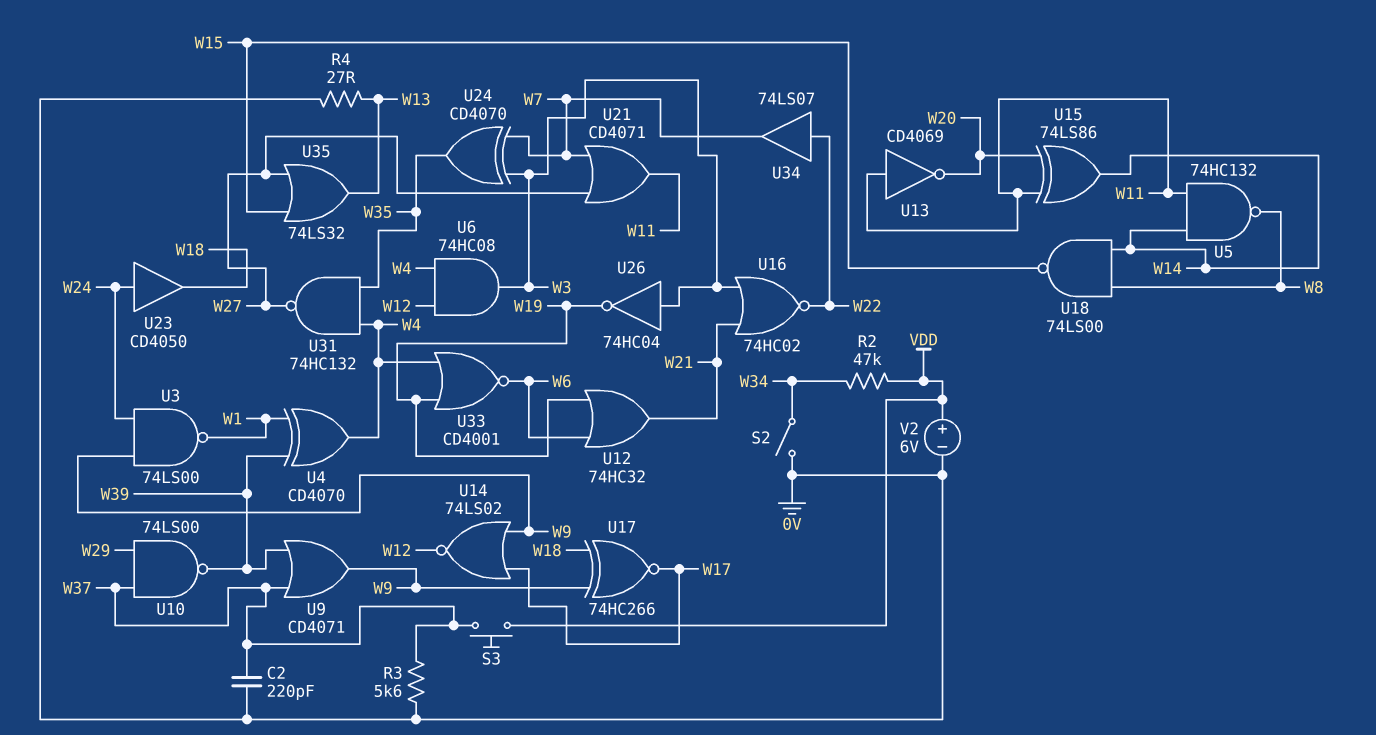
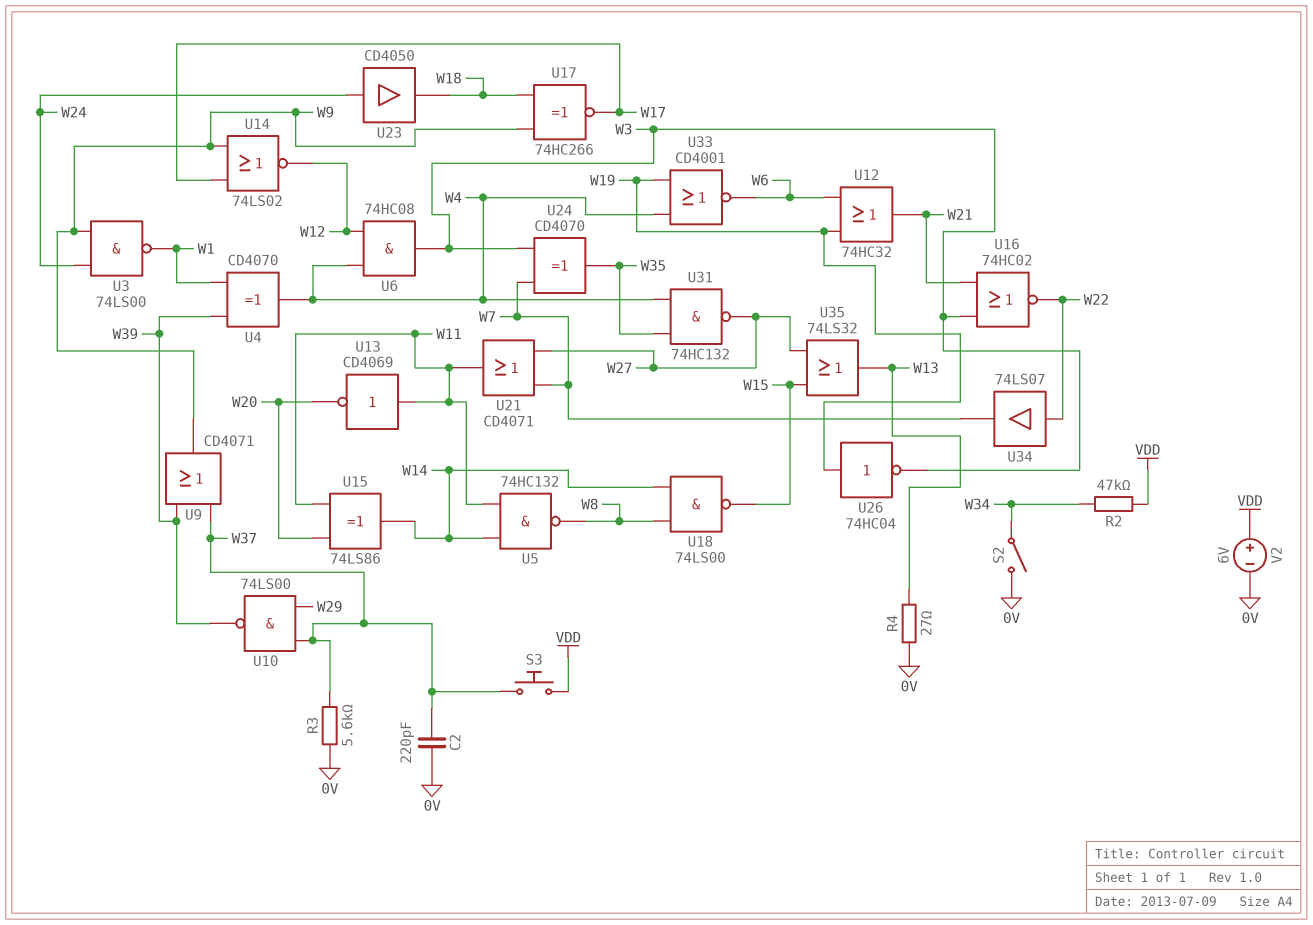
U26: NOT 74HC04 (in W3, out W19) -> NOT 74HC04 (in W19, out W3)

